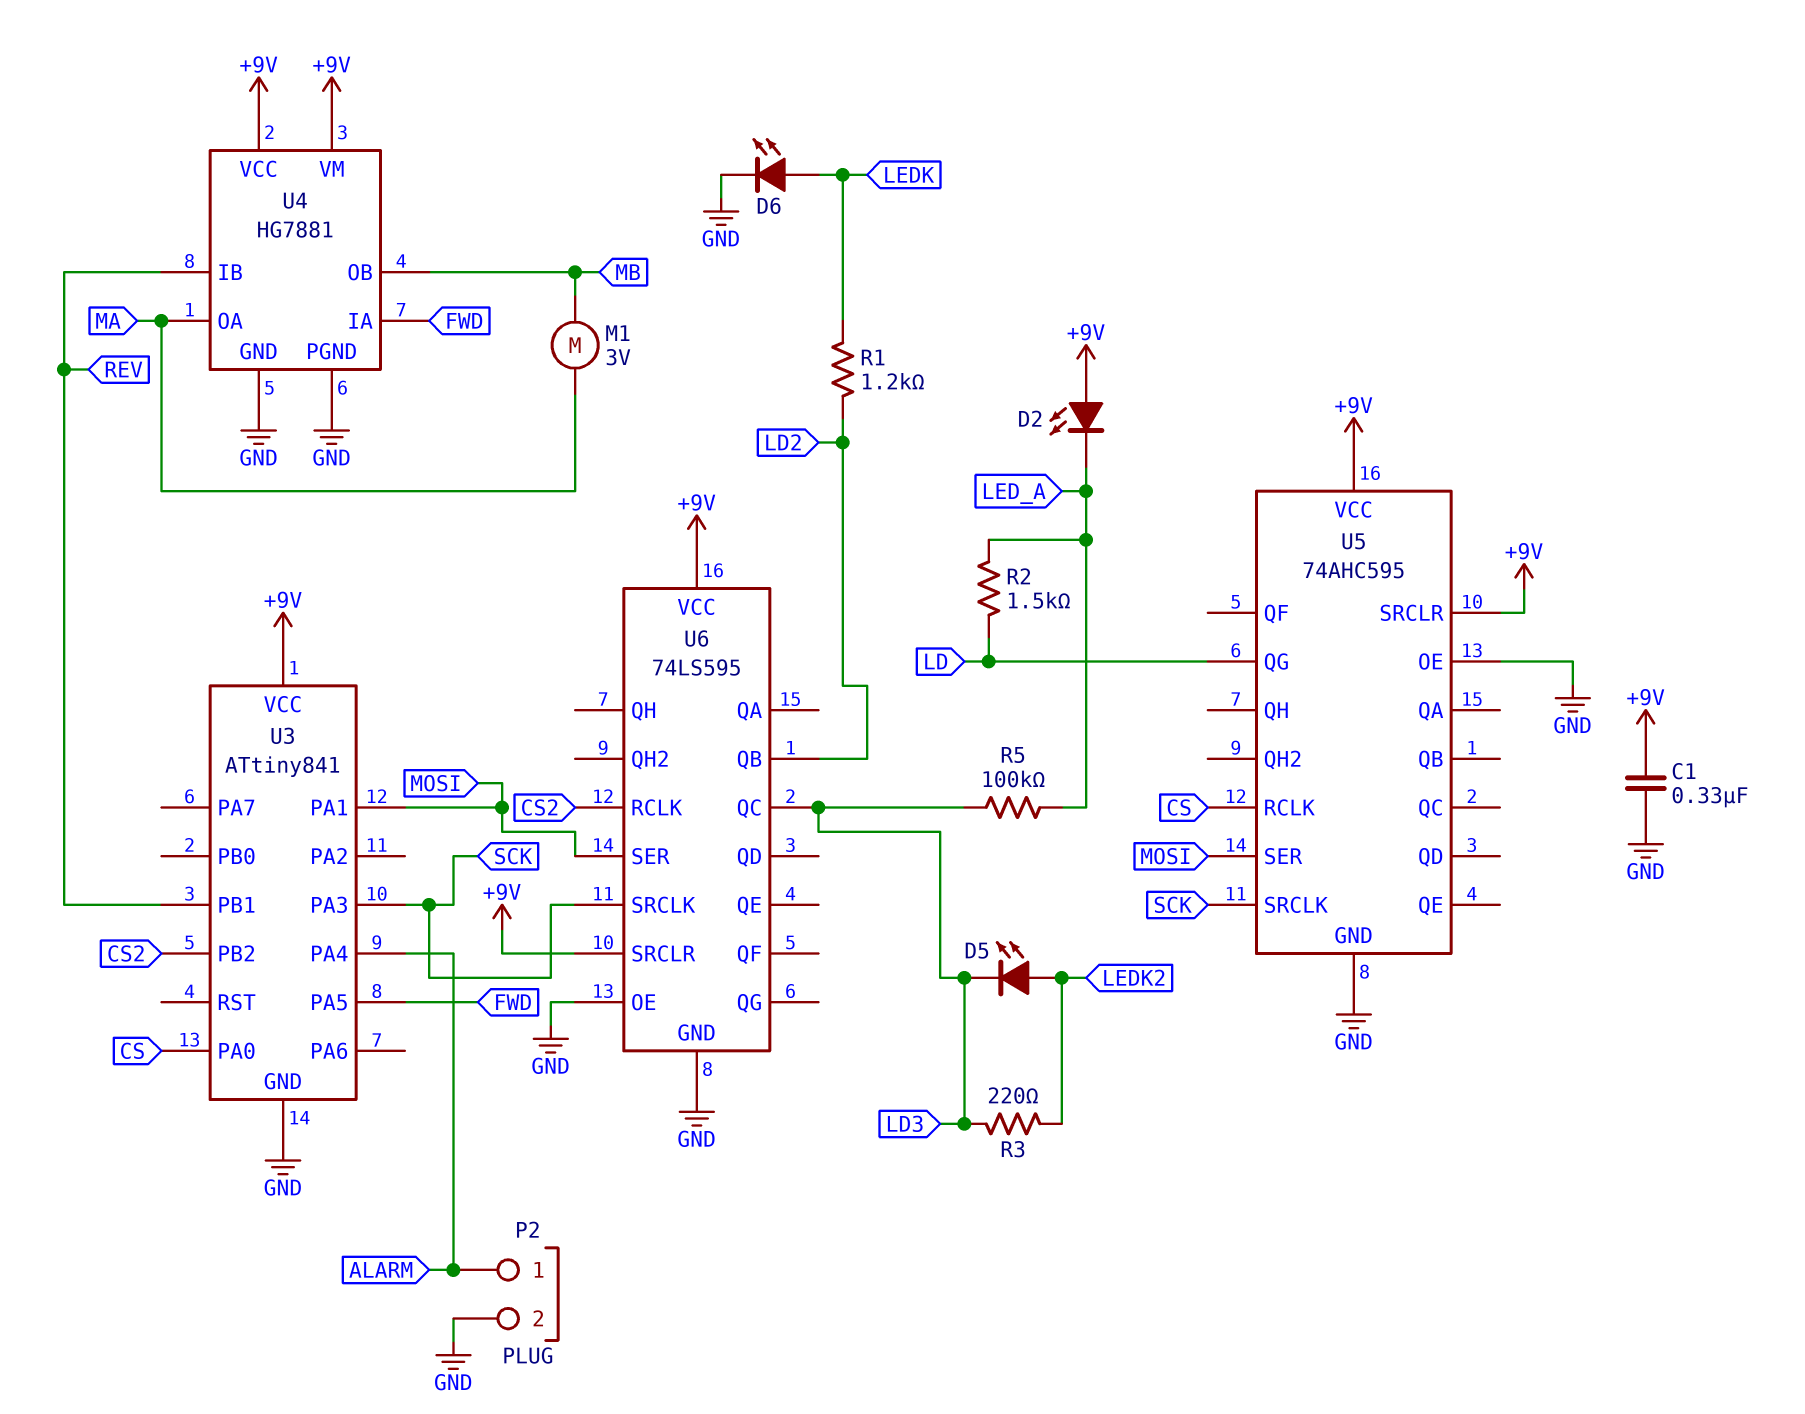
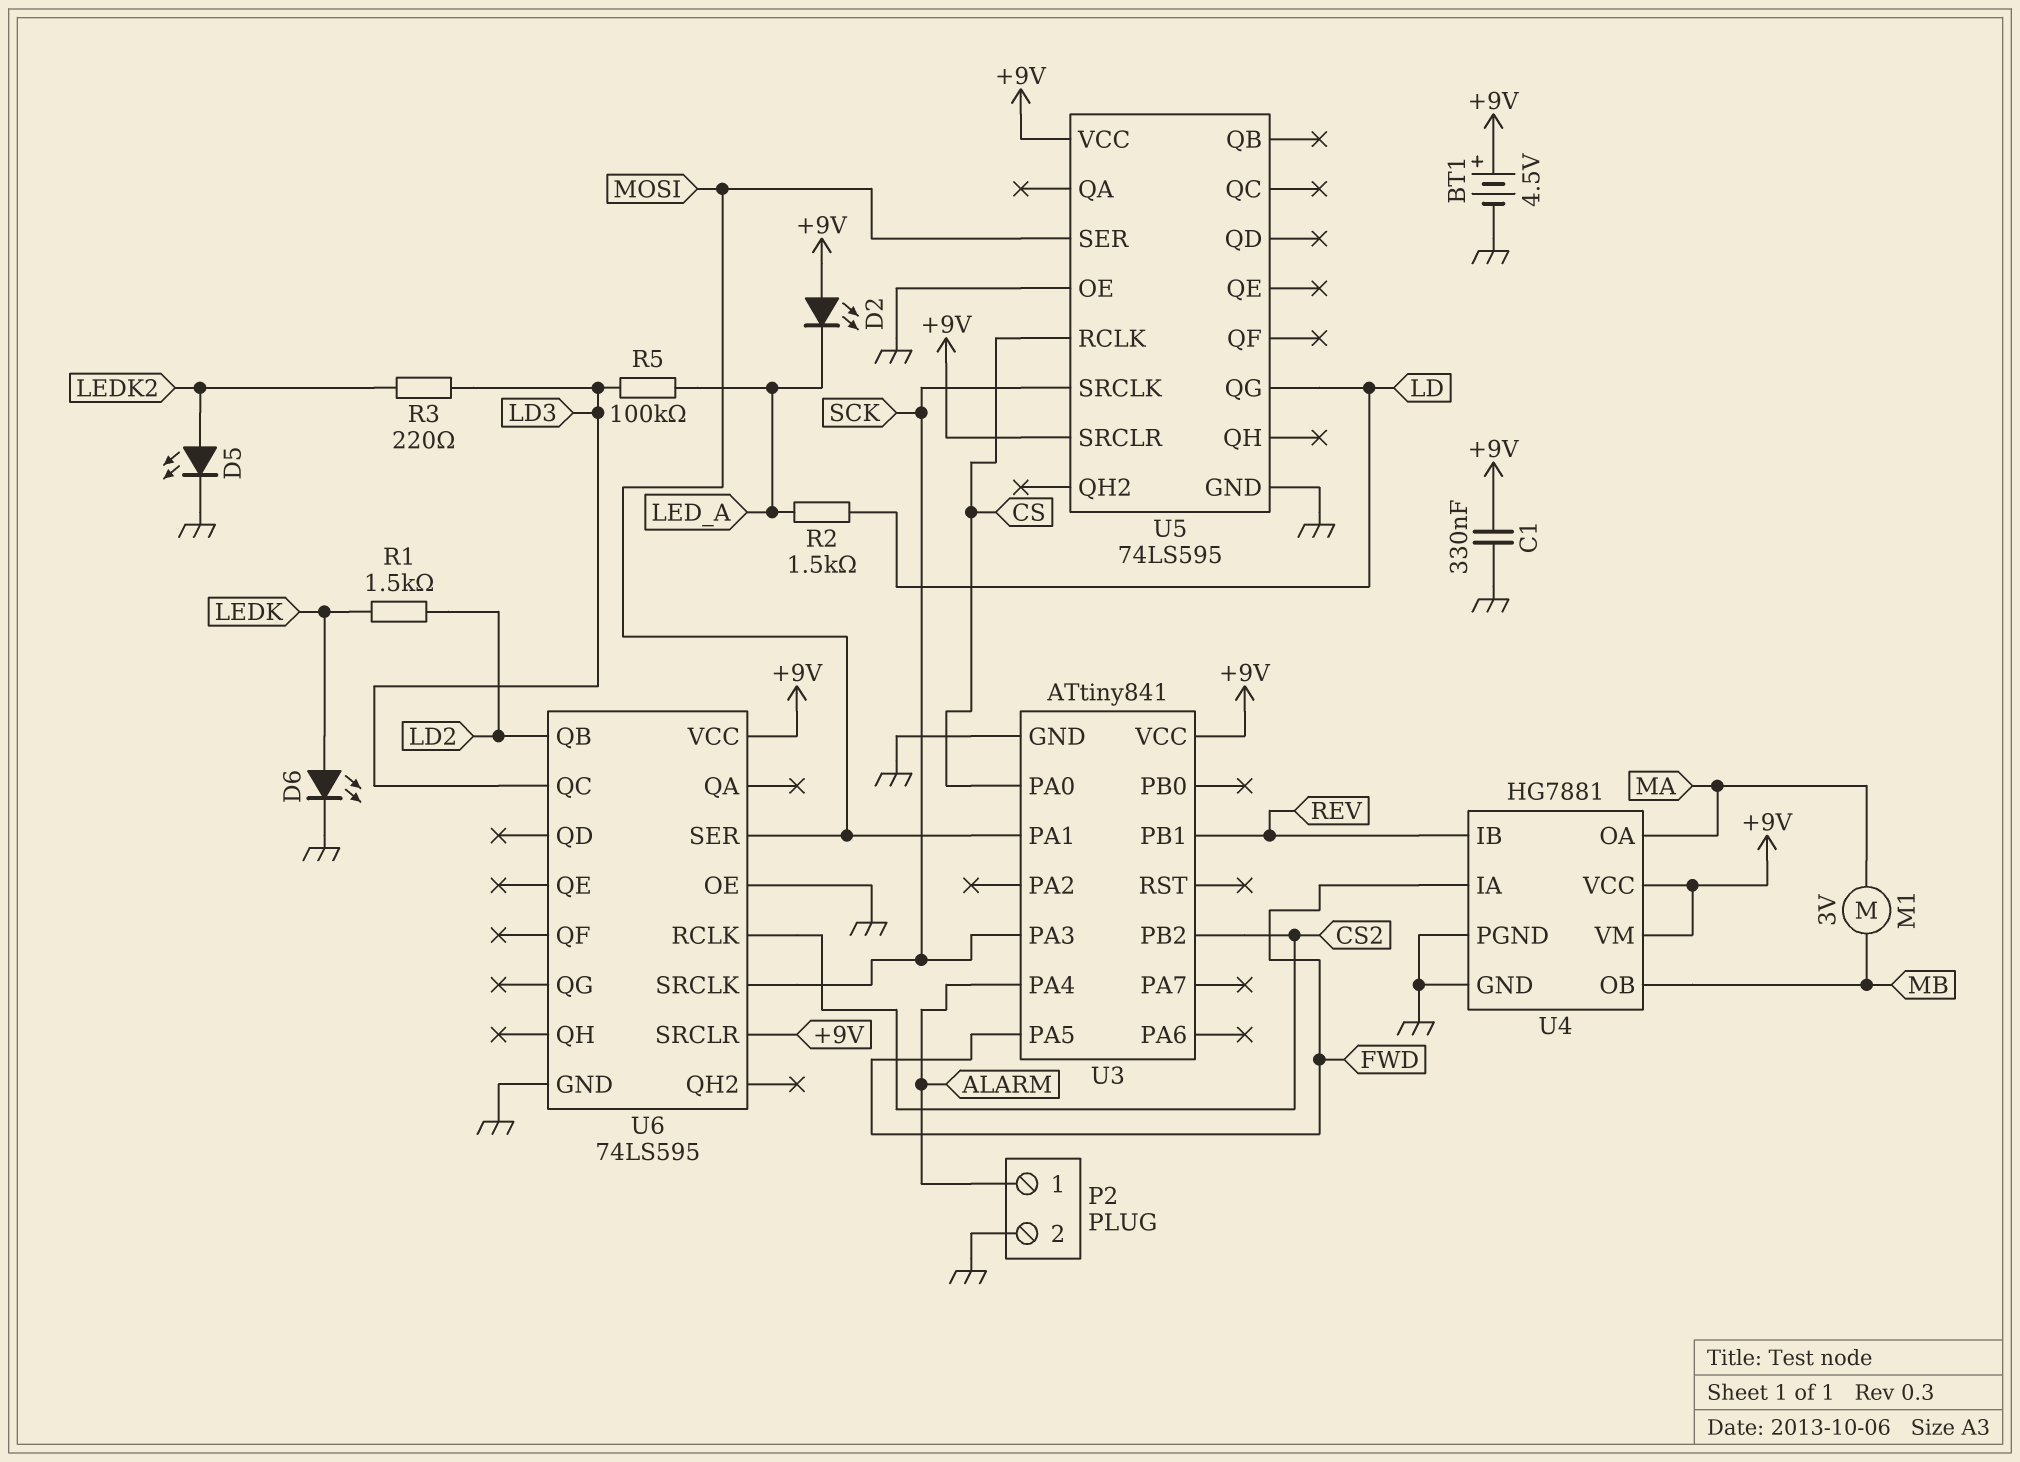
BT1: none -> 4.5V (plus +9V, minus GND)
D5: LED (A LEDK2, K LD3) -> LED (A LEDK2, K GND)
R1: 1.2k (LD2, LEDK) -> 1.5k (LD2, LEDK)
U5: 74AHC595 -> 74LS595

